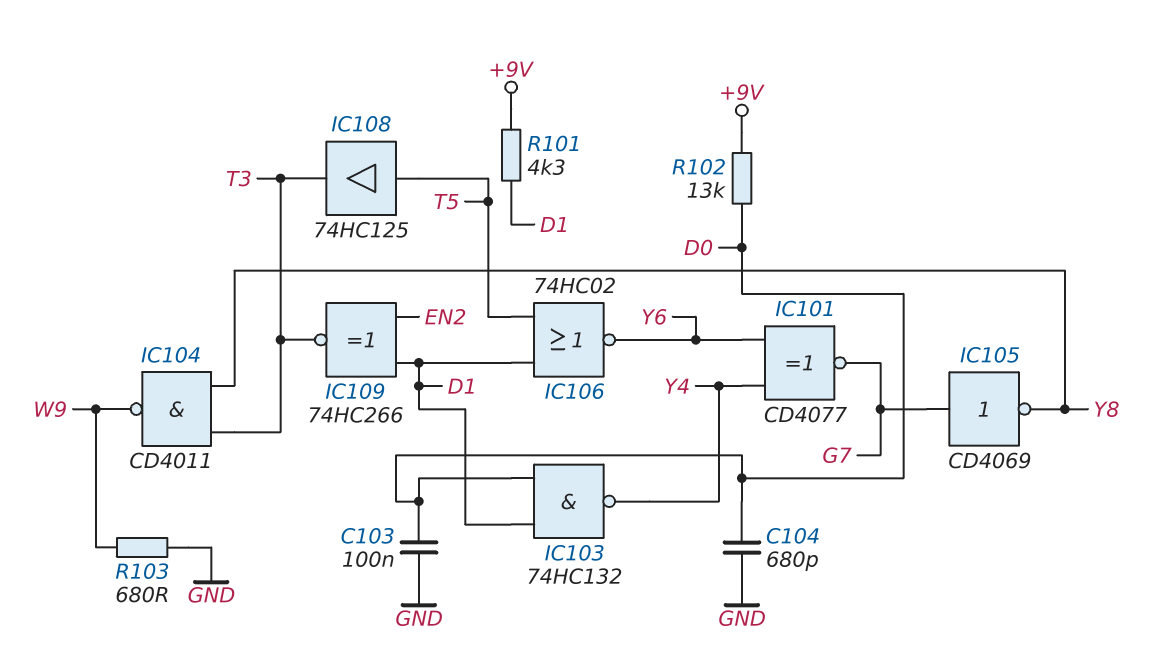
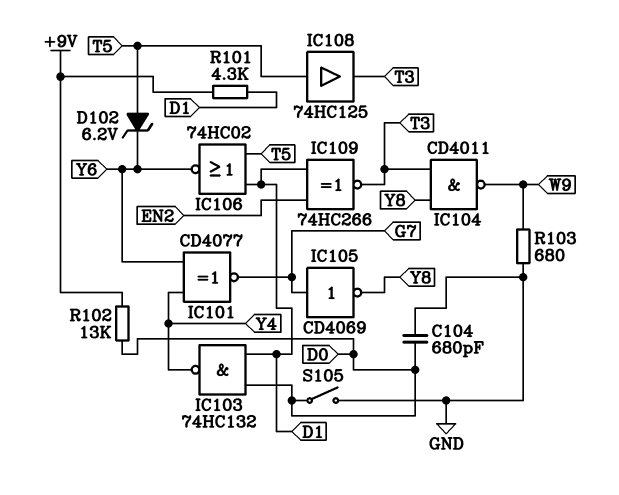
C103: 100nF (D0, GND) -> none
D102: none -> zener 6.2V (A T5, K Y6)
S105: none -> switch (D0, GND)

